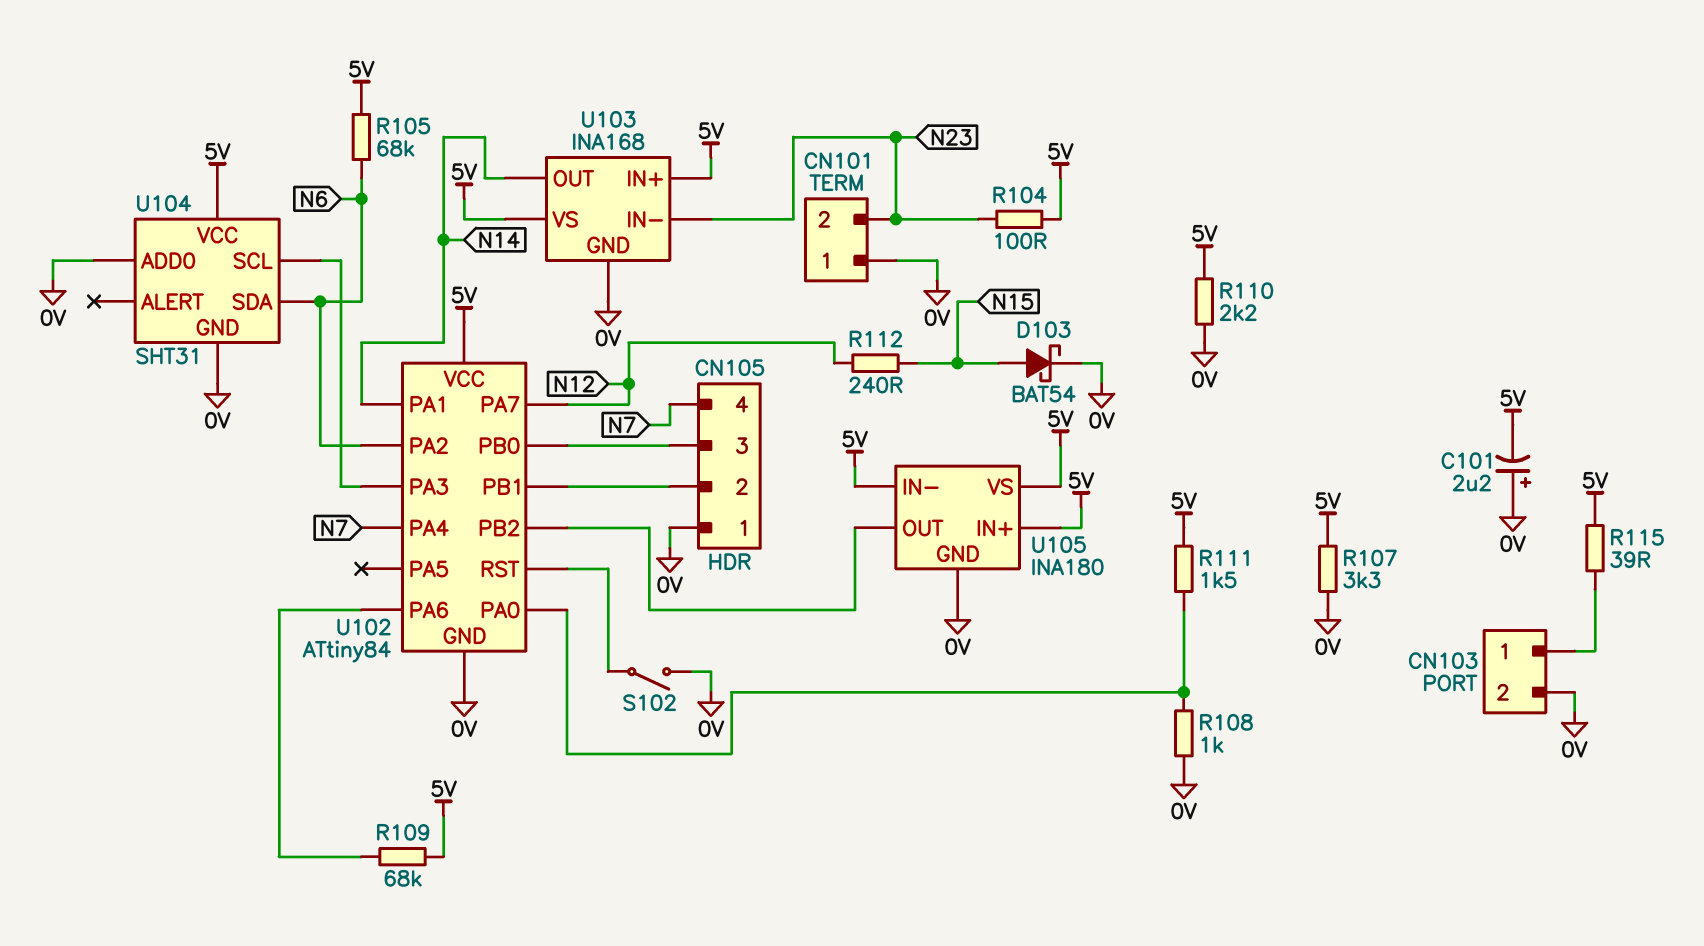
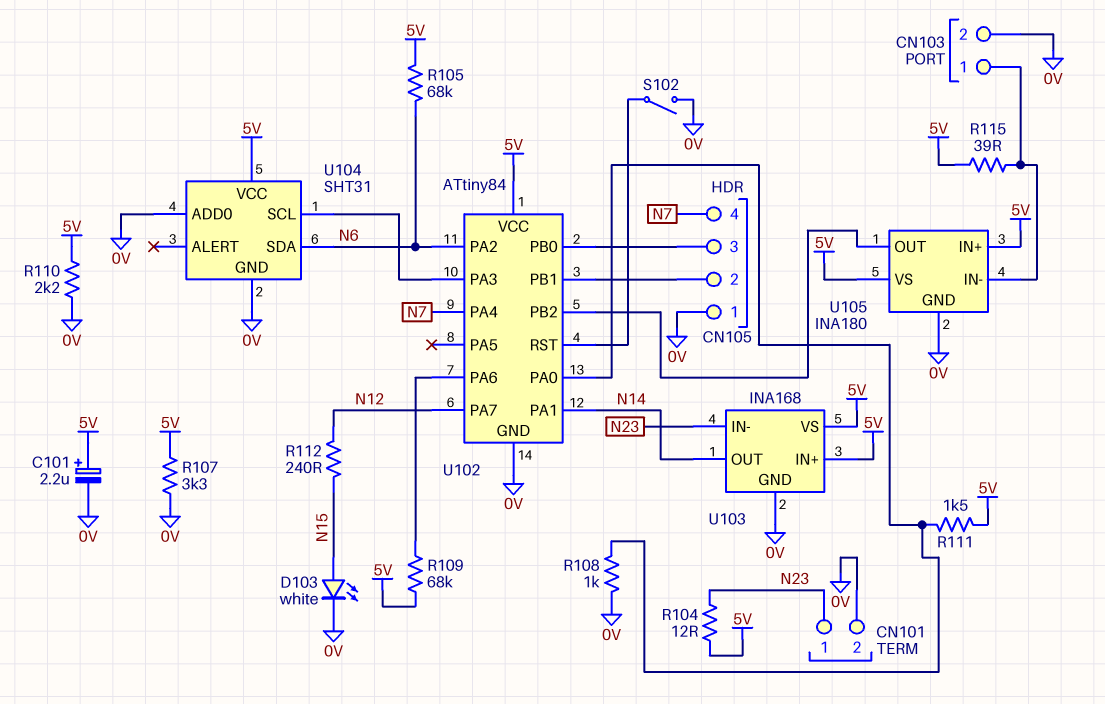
C101: 2.2uF (plus 0V, minus 5V) -> 2.2uF (plus 5V, minus 0V)
CN101 pin 1: 0V -> N23
CN101 pin 2: N23 -> 0V
D103: schottky BAT54 (A N15, K 0V) -> LED white (A N15, K 0V)
R104: 100 (5V, N23) -> 12 (5V, N23)
U105 pin IN-: 5V -> CN103/1

